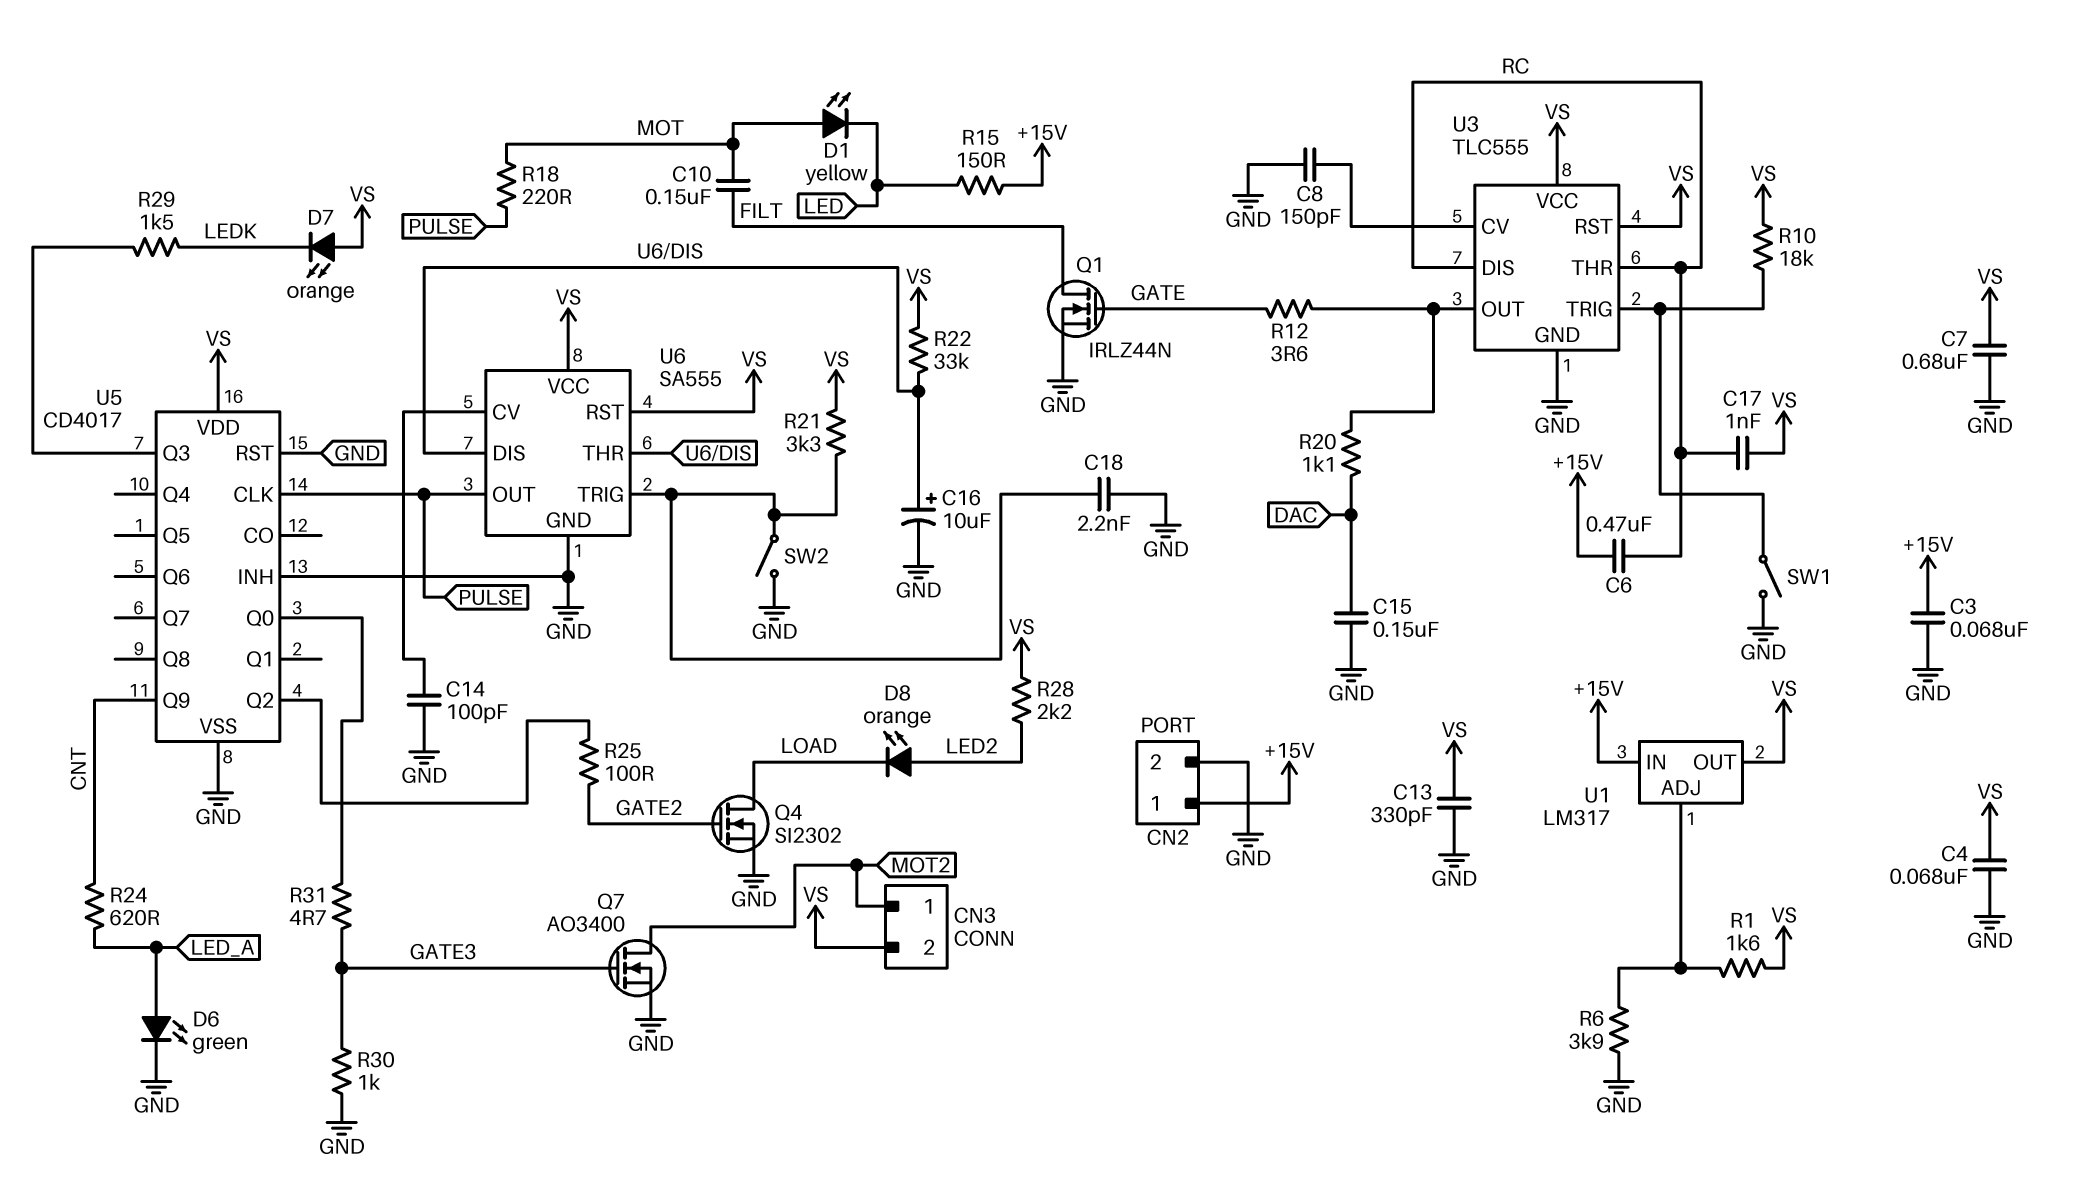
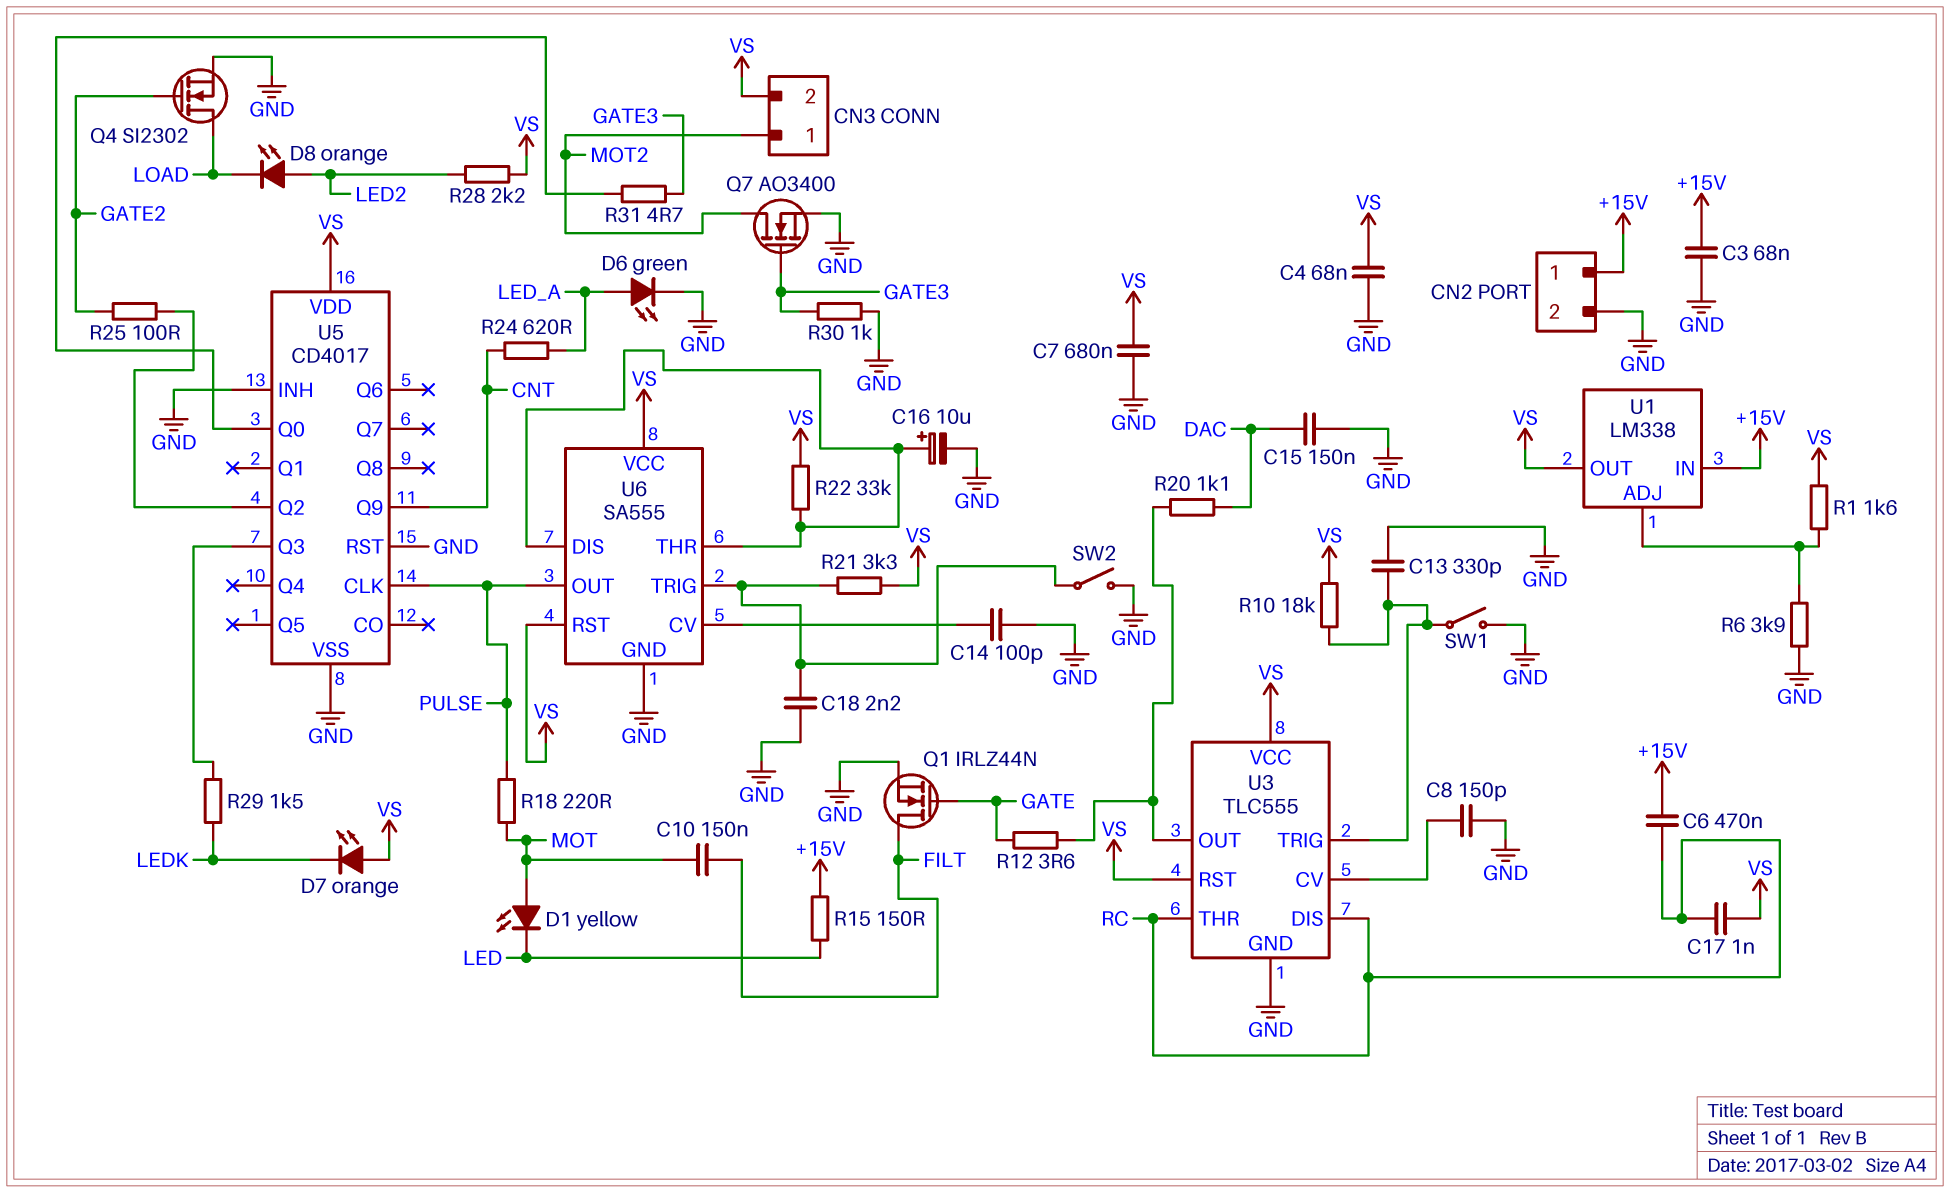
C13: 330pF (GND, VS) -> 330pF (GND, U3/TRIG)
U1: LM317 -> LM338

